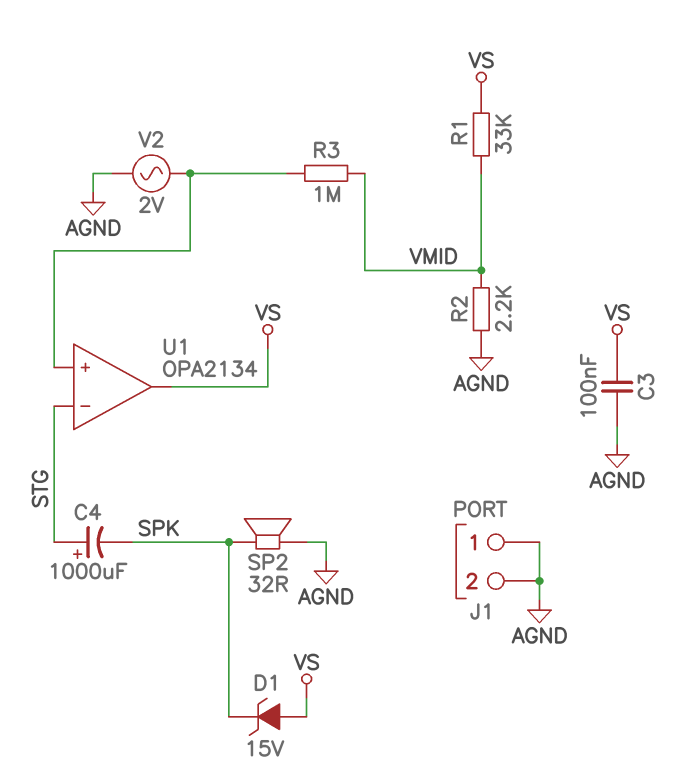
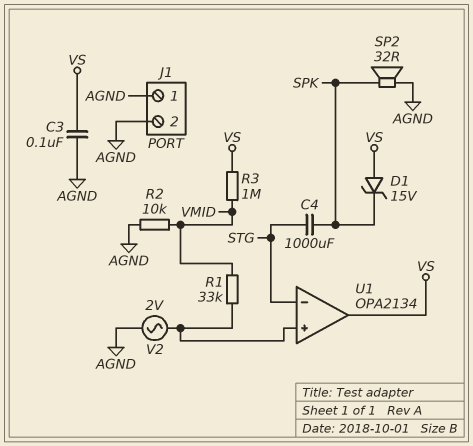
C4: 1000uF (plus STG, minus SPK) -> 1000uF (SPK, STG)
R1: 33k (VMID, VS) -> 33k (U1/in+, VMID)
R2: 2.2k (AGND, VMID) -> 10k (AGND, VMID)
R3: 1M (U1/in+, VMID) -> 1M (VMID, VS)

